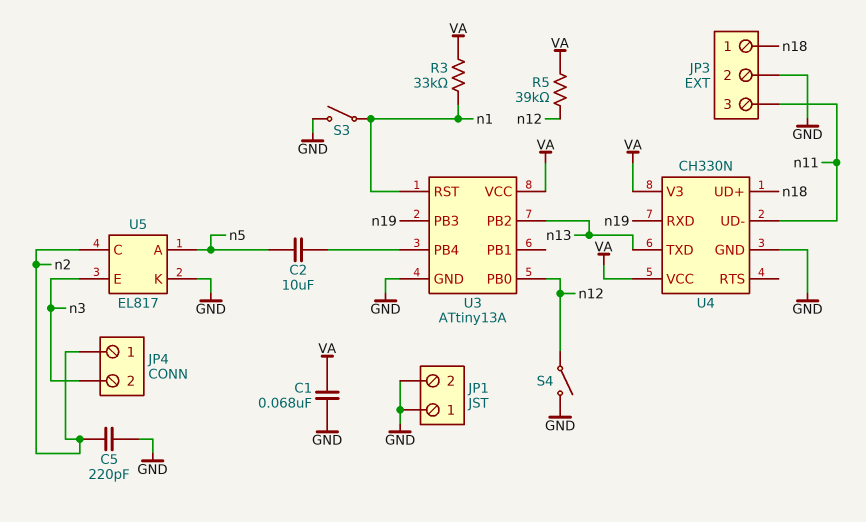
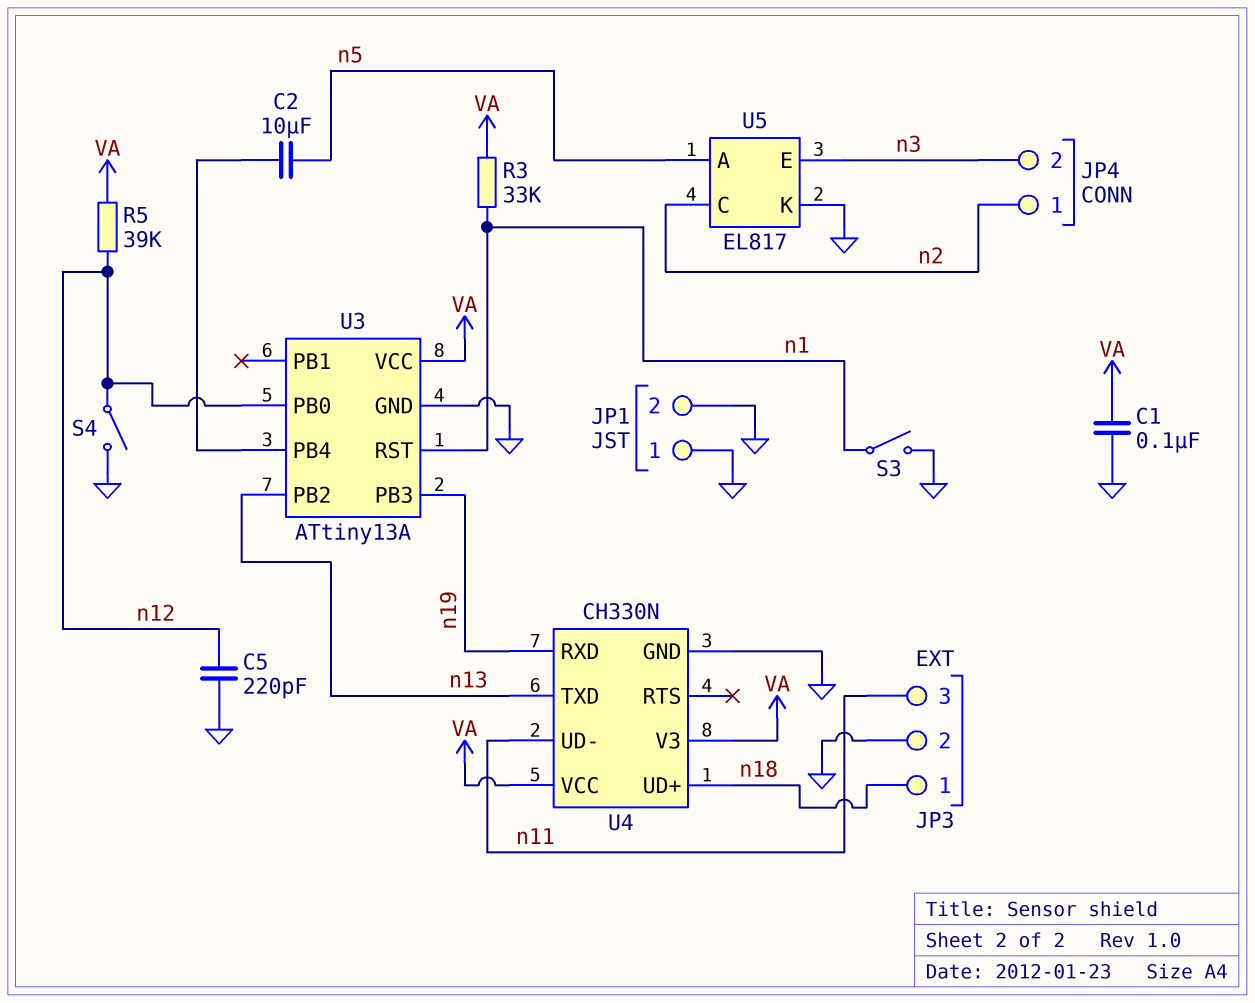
C1: 68nF (GND, VA) -> 100nF (GND, VA)
C5: 220pF (GND, n2) -> 220pF (GND, n12)

